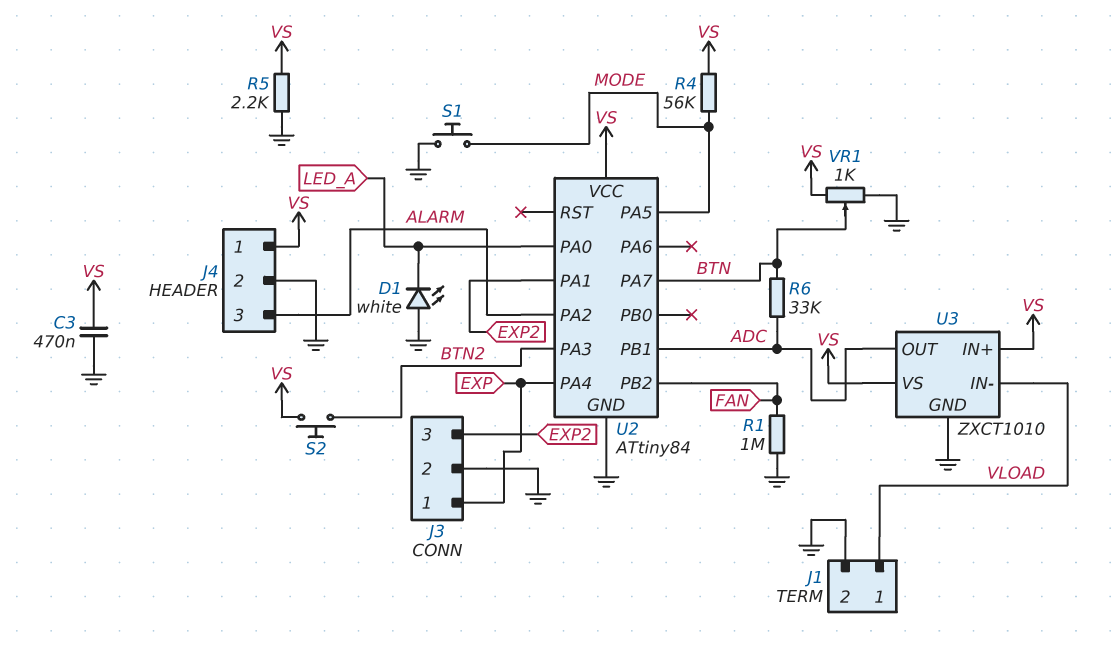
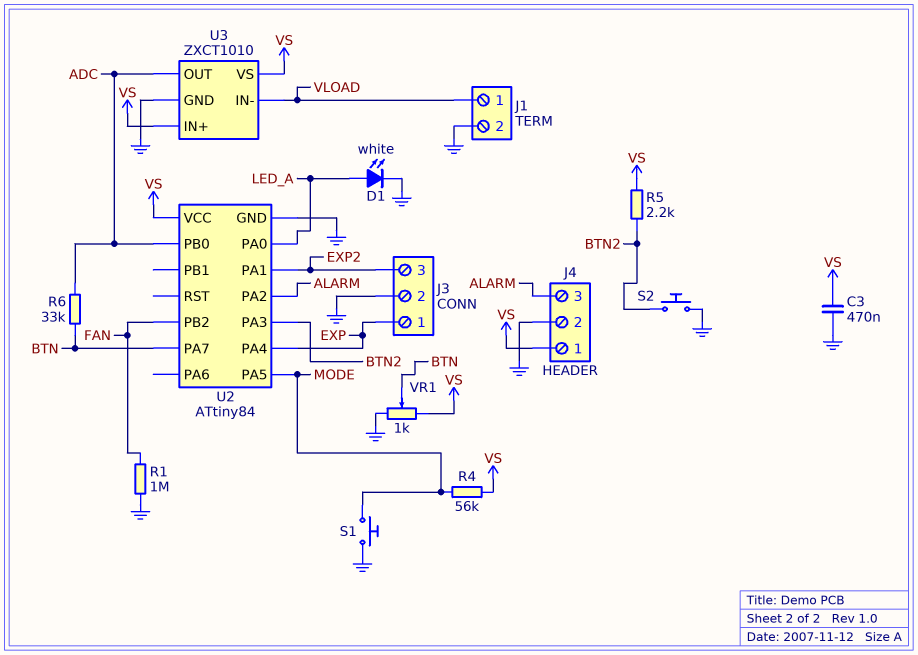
D1: LED white (A GND, K LED_A) -> LED white (A LED_A, K GND)
R5: 2.2k (GND, VS) -> 2.2k (BTN2, VS)
S2: button (BTN2, VS) -> button (BTN2, GND)
U2 pin PB0: none -> ADC
U2 pin PB1: ADC -> none

